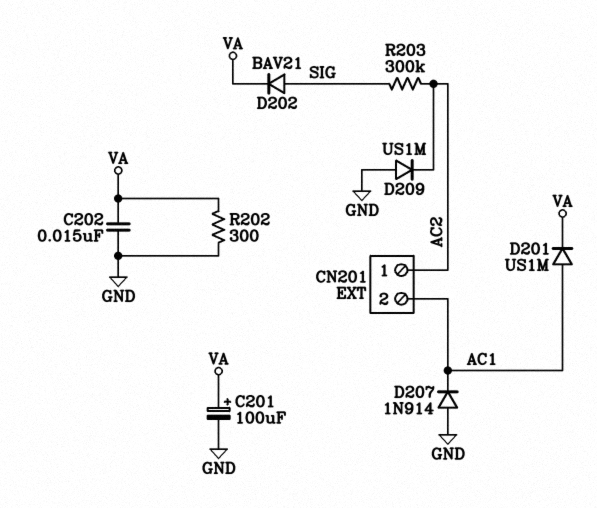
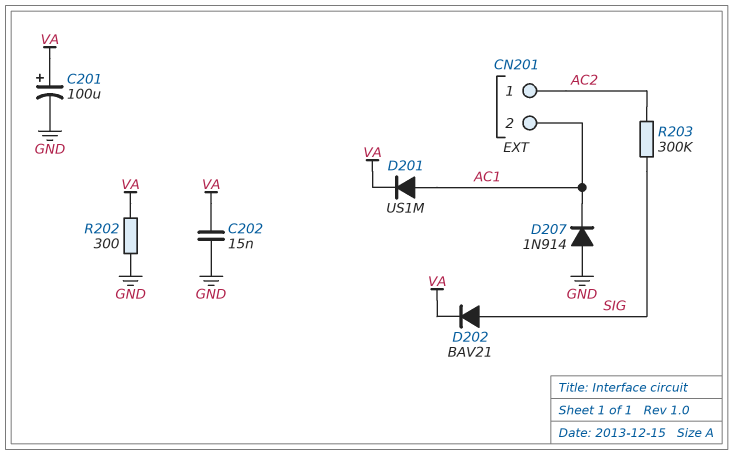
D209: diode US1M (A GND, K AC2) -> none

